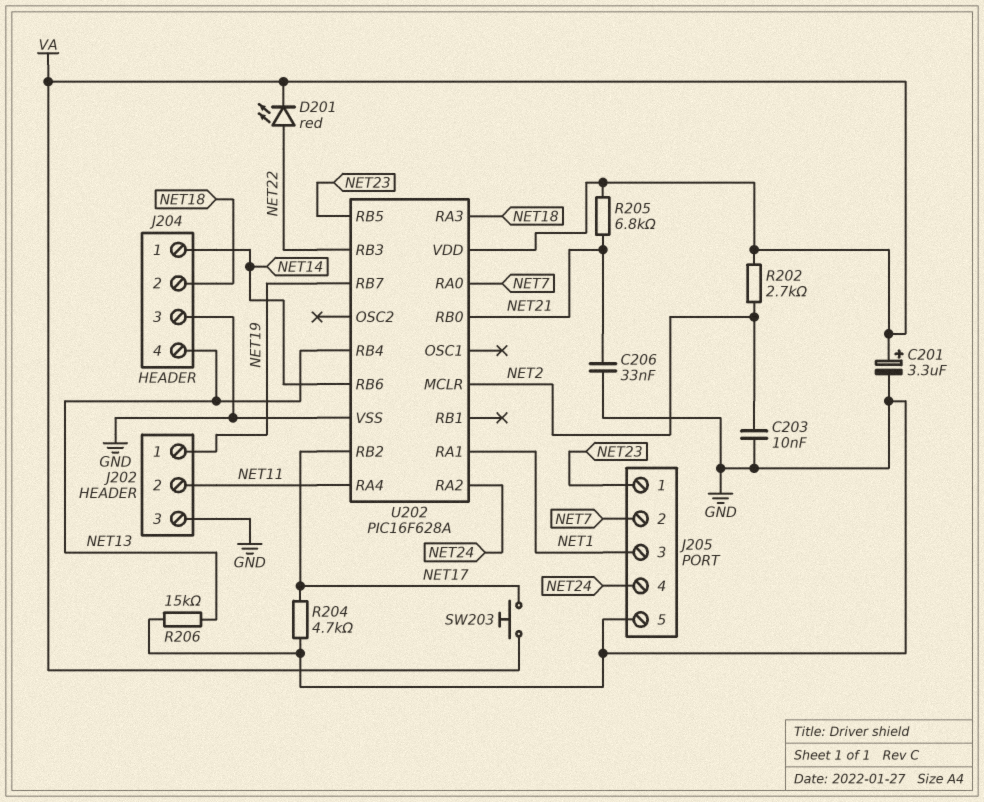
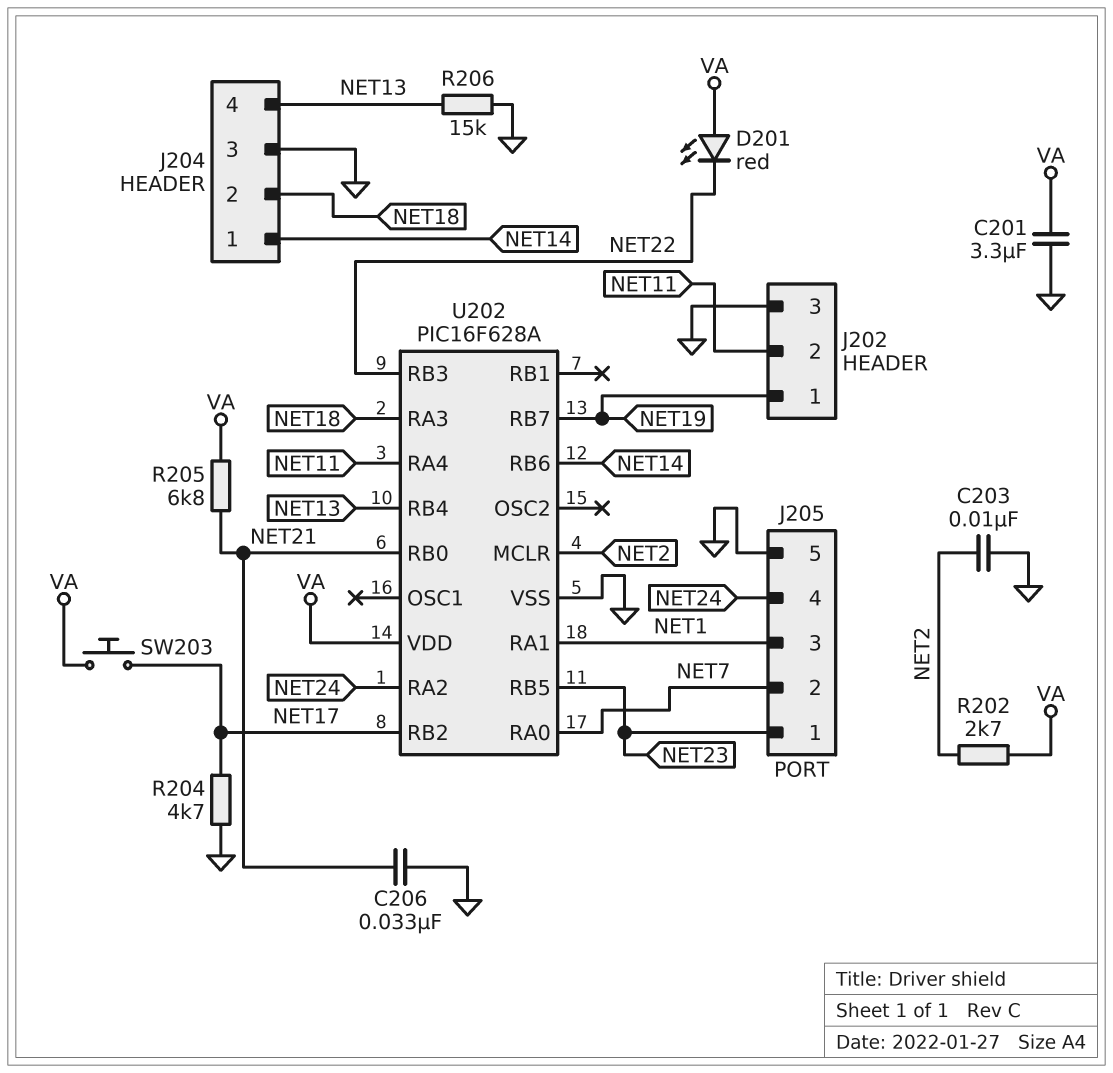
C201: 3.3uF (plus VA, minus GND) -> 3.3uF (GND, VA)
D201: LED red (A NET22, K VA) -> LED red (A VA, K NET22)

